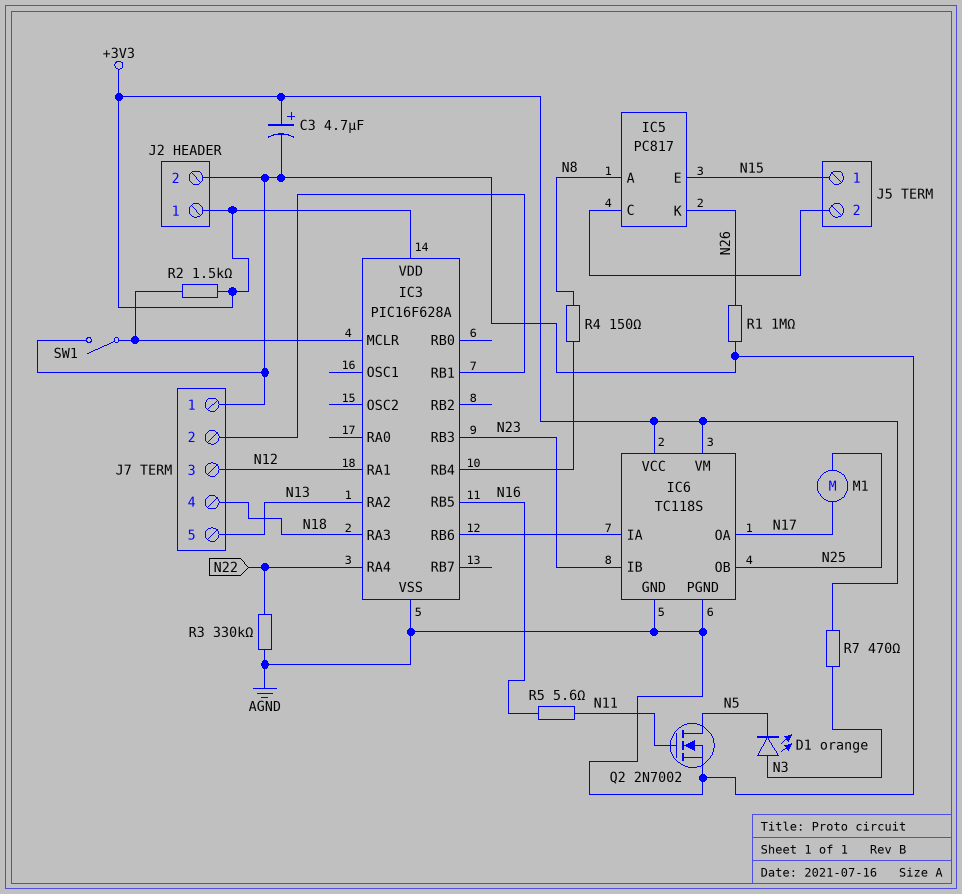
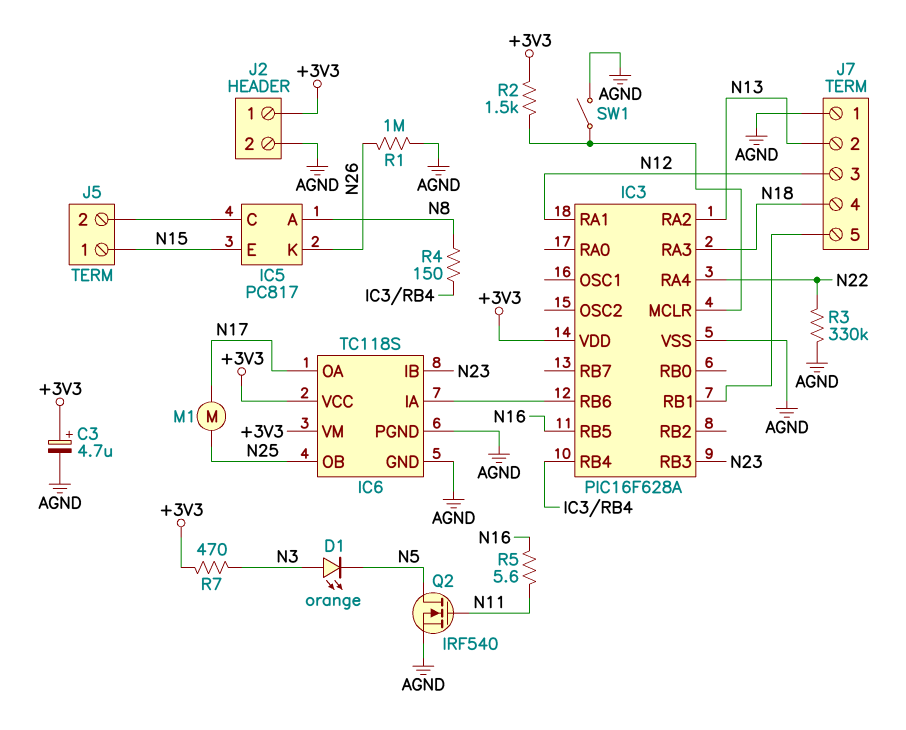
J7 pin 2: IC3/RB1 -> N13
J7 pin 5: N13 -> IC3/RB1
Q2: NMOS 2N7002 (G N11, D N5, S AGND) -> NMOS IRF540 (G N11, D N5, S AGND)

